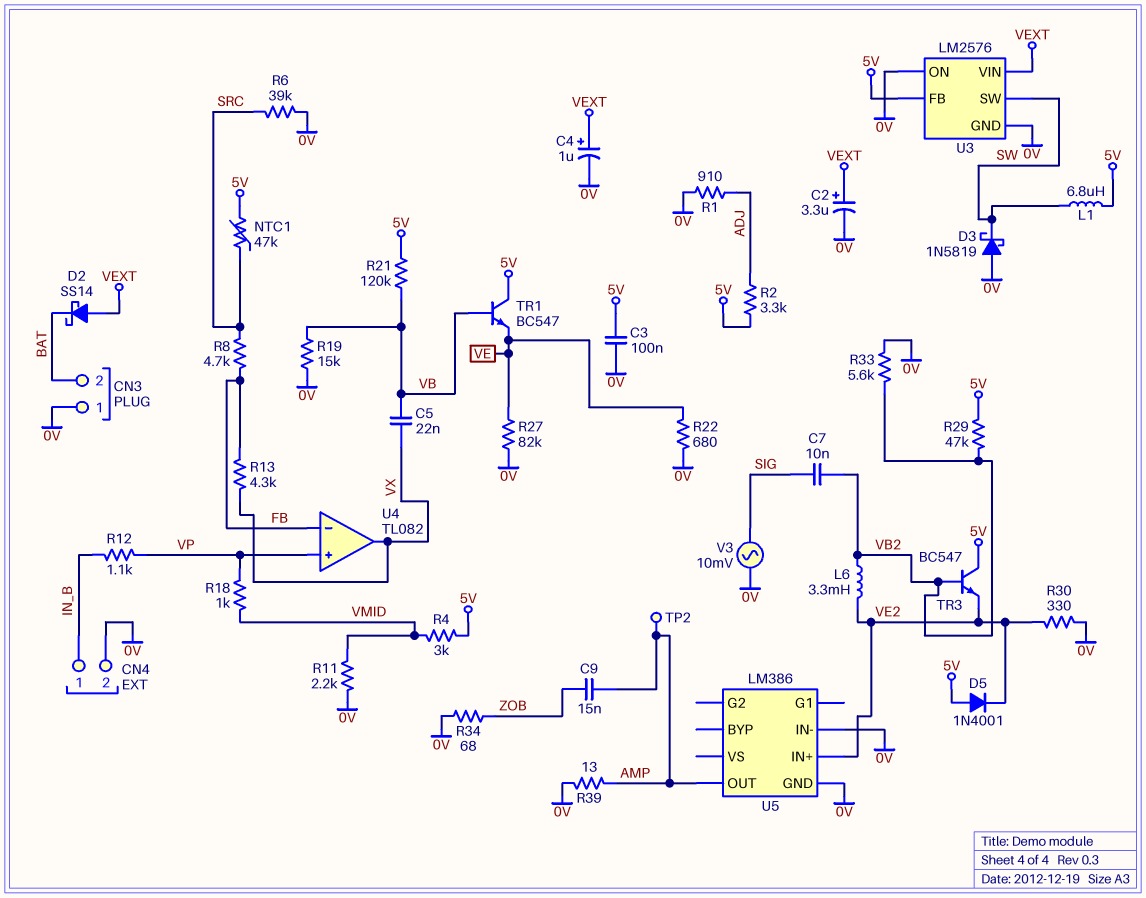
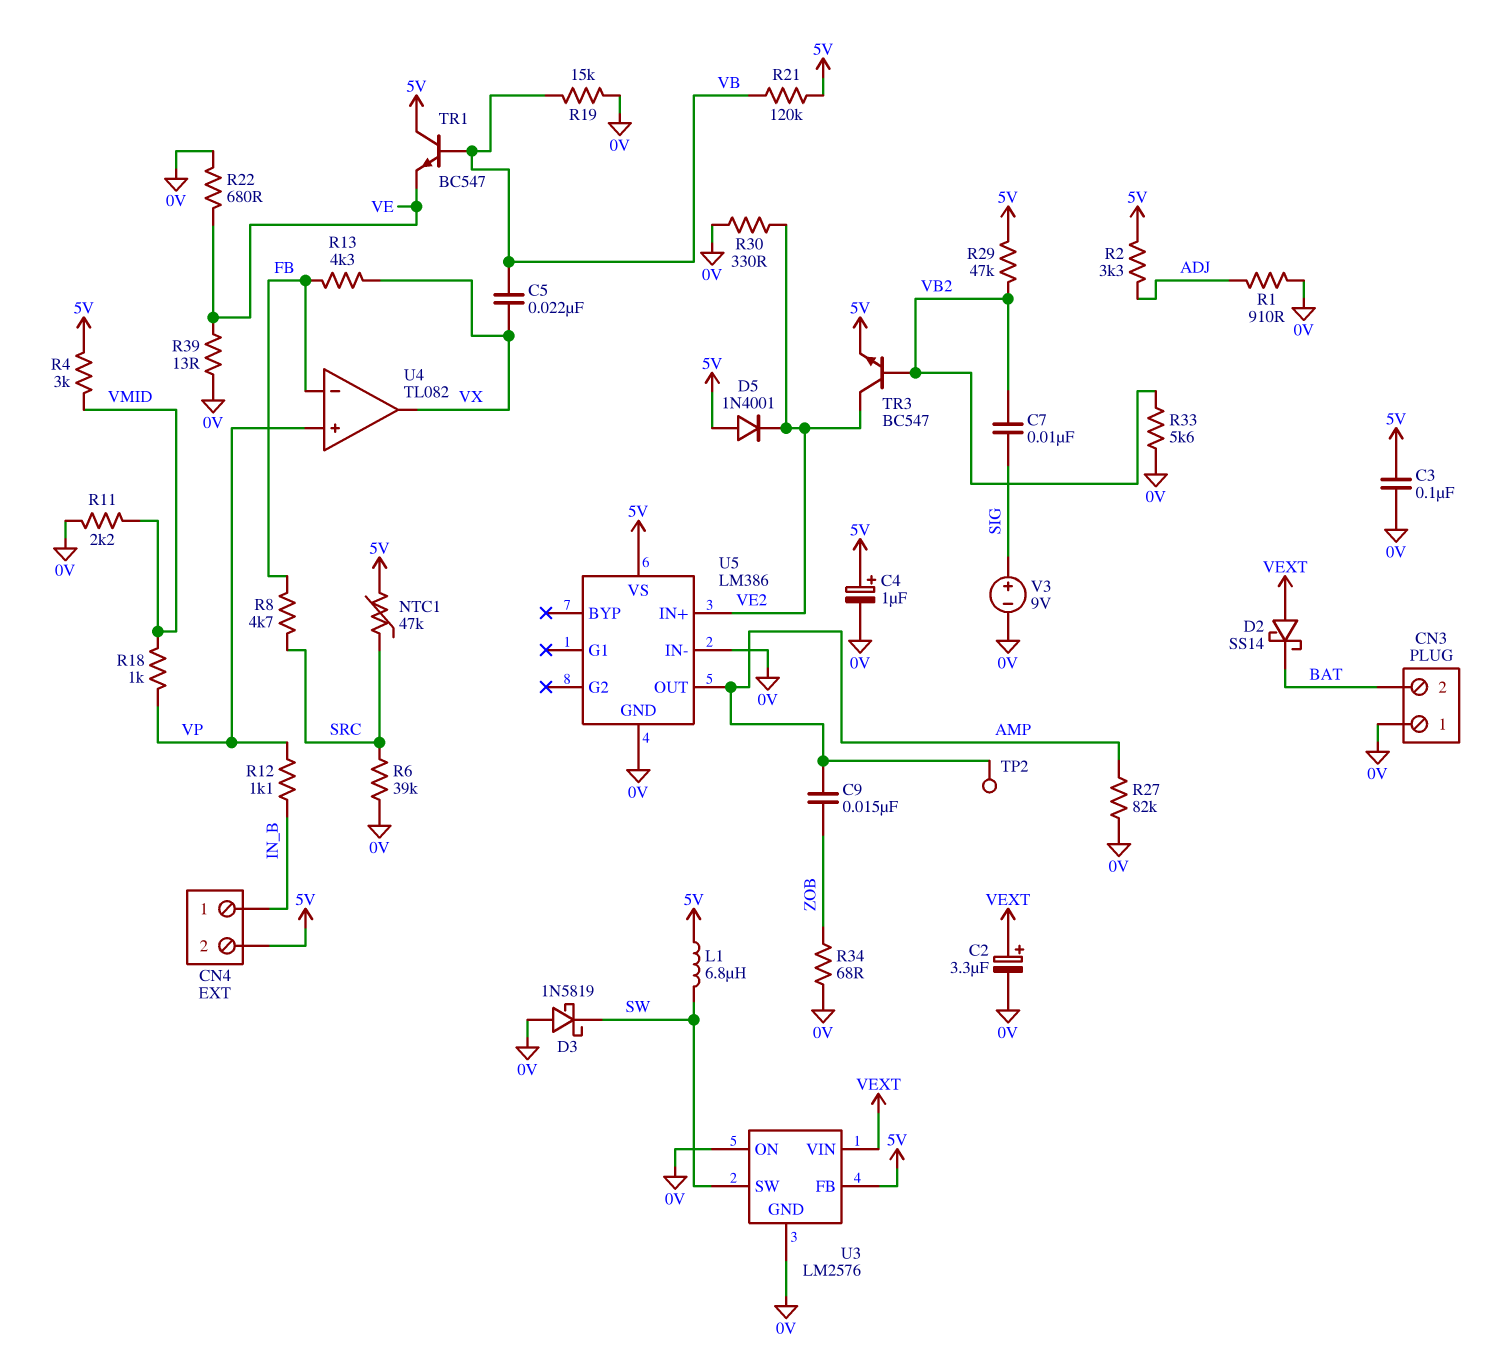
C4: 1uF (plus VEXT, minus 0V) -> 1uF (plus 5V, minus 0V)
CN4 pin 2: 0V -> 5V
L6: 3.3mH (VB2, VE2) -> none
R27: 82k (0V, VE) -> 82k (0V, AMP)
R39: 13 (0V, AMP) -> 13 (0V, VE)
TR3: NPN BC547 (B VB2, C 5V, E VE2) -> NPN BC547 (B VB2, C VE2, E 5V)
U5 pin VS: none -> 5V
V3: AC 10mV (0V, SIG) -> 9V (plus SIG, minus 0V)

